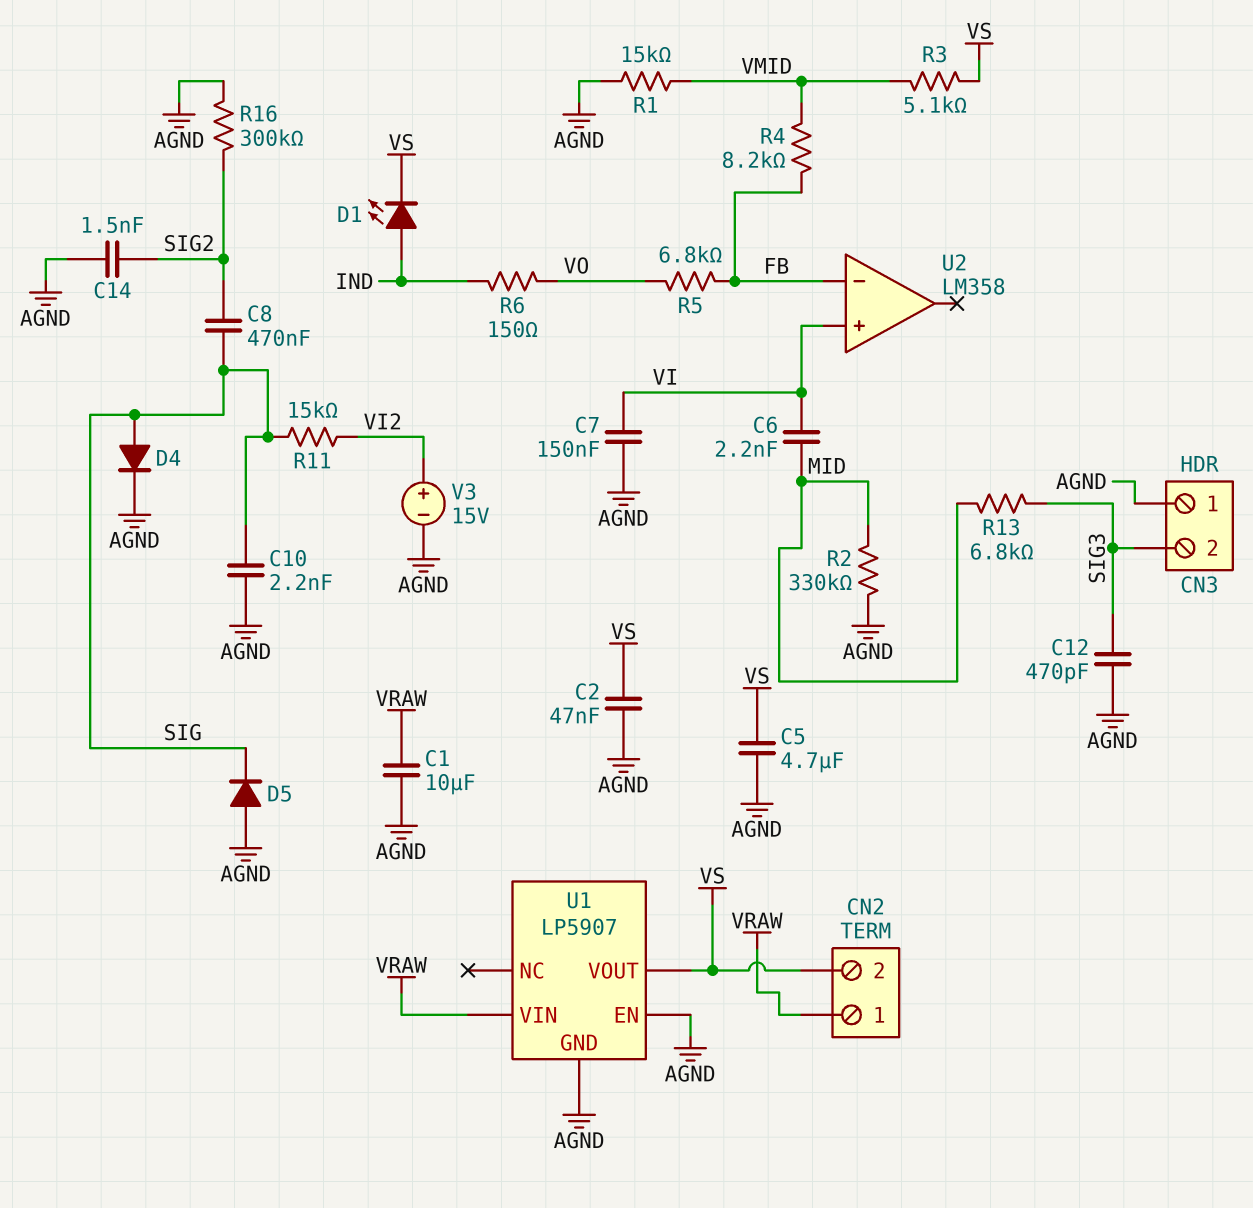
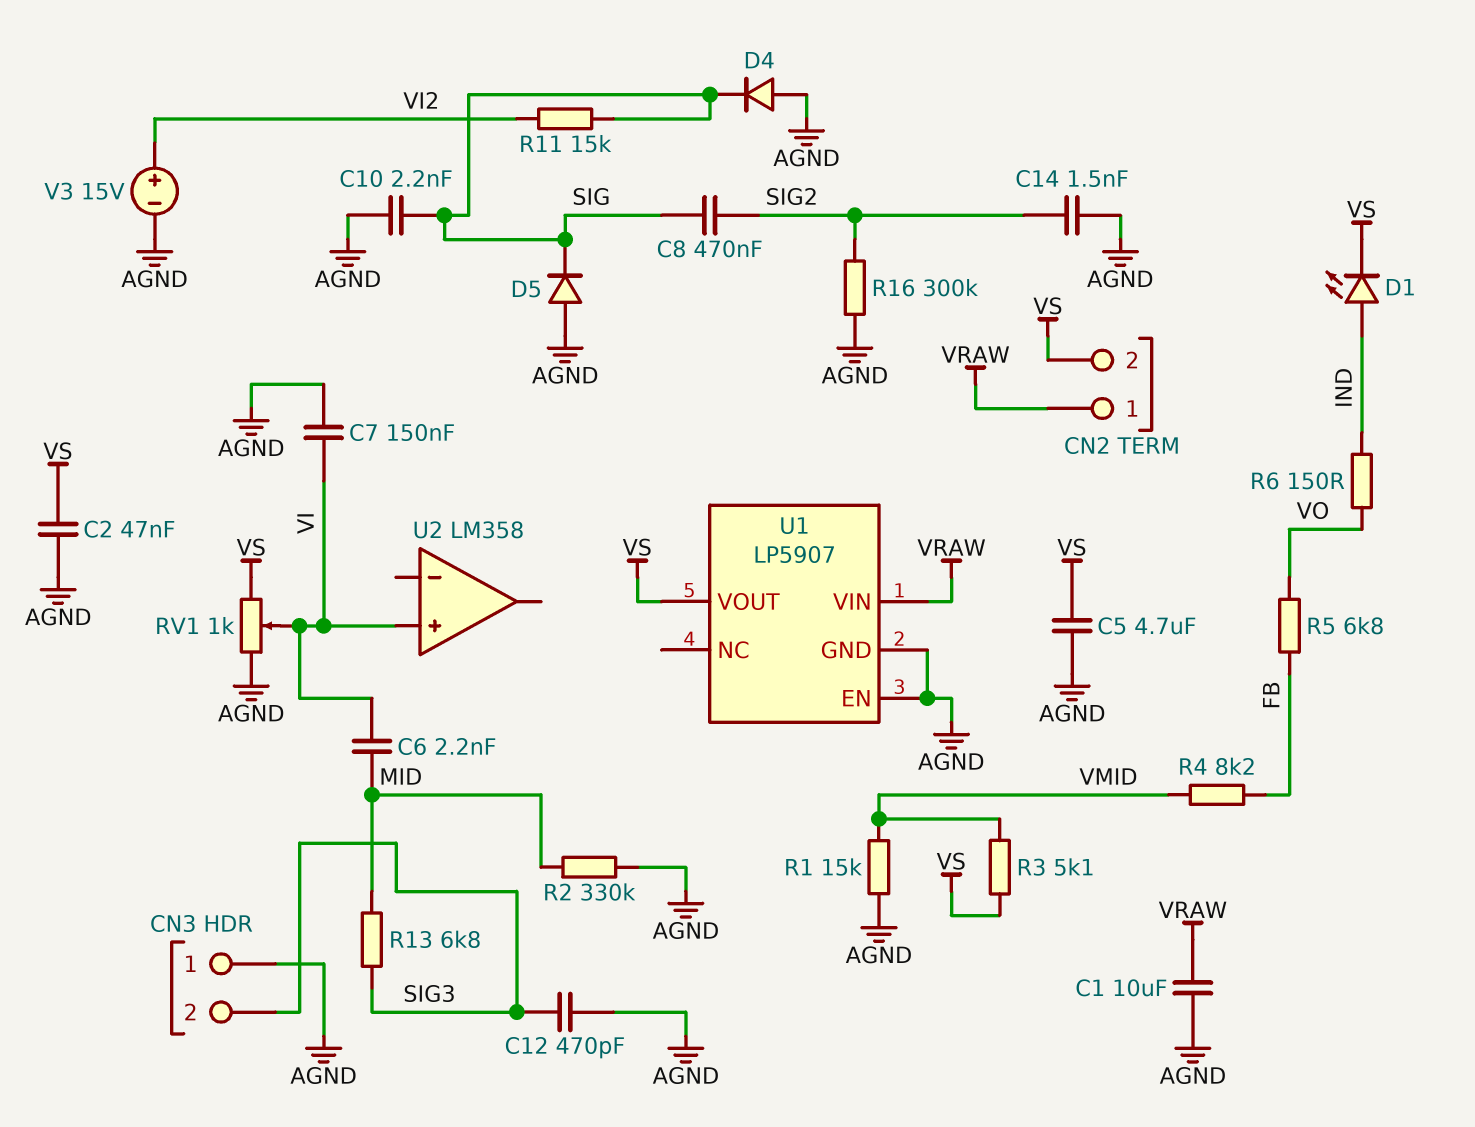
D4: diode (A SIG, K AGND) -> diode (A AGND, K SIG)
RV1: none -> 1k (AGND, VS, wiper VI)
U2 pin in-: FB -> none

